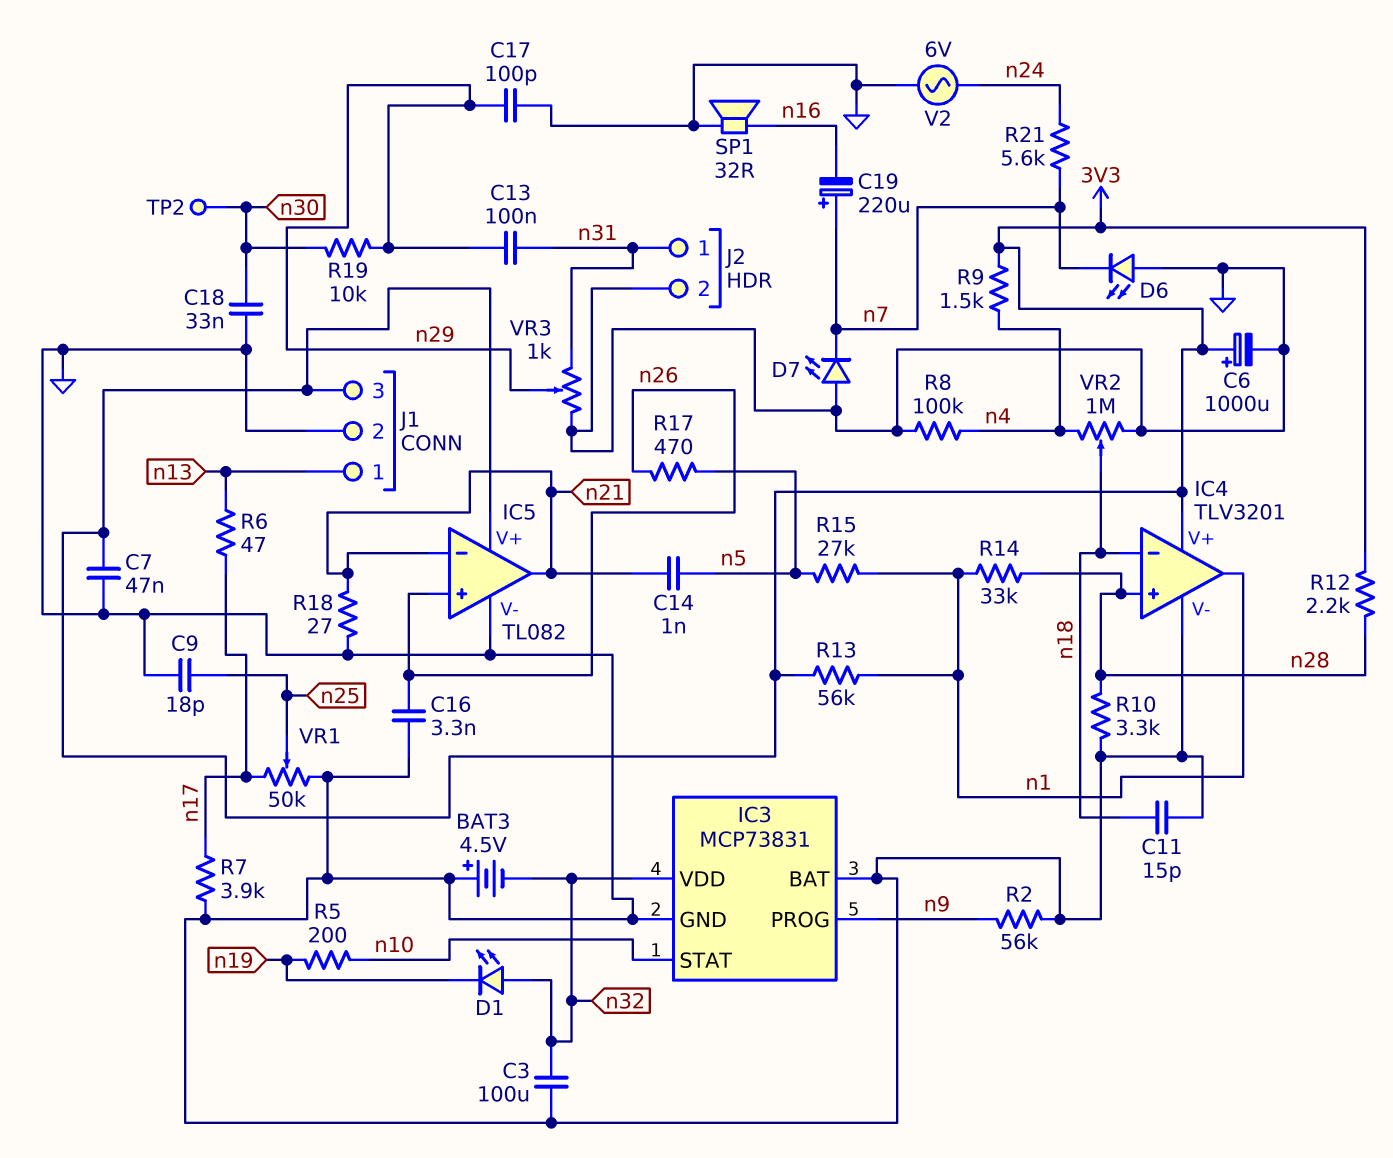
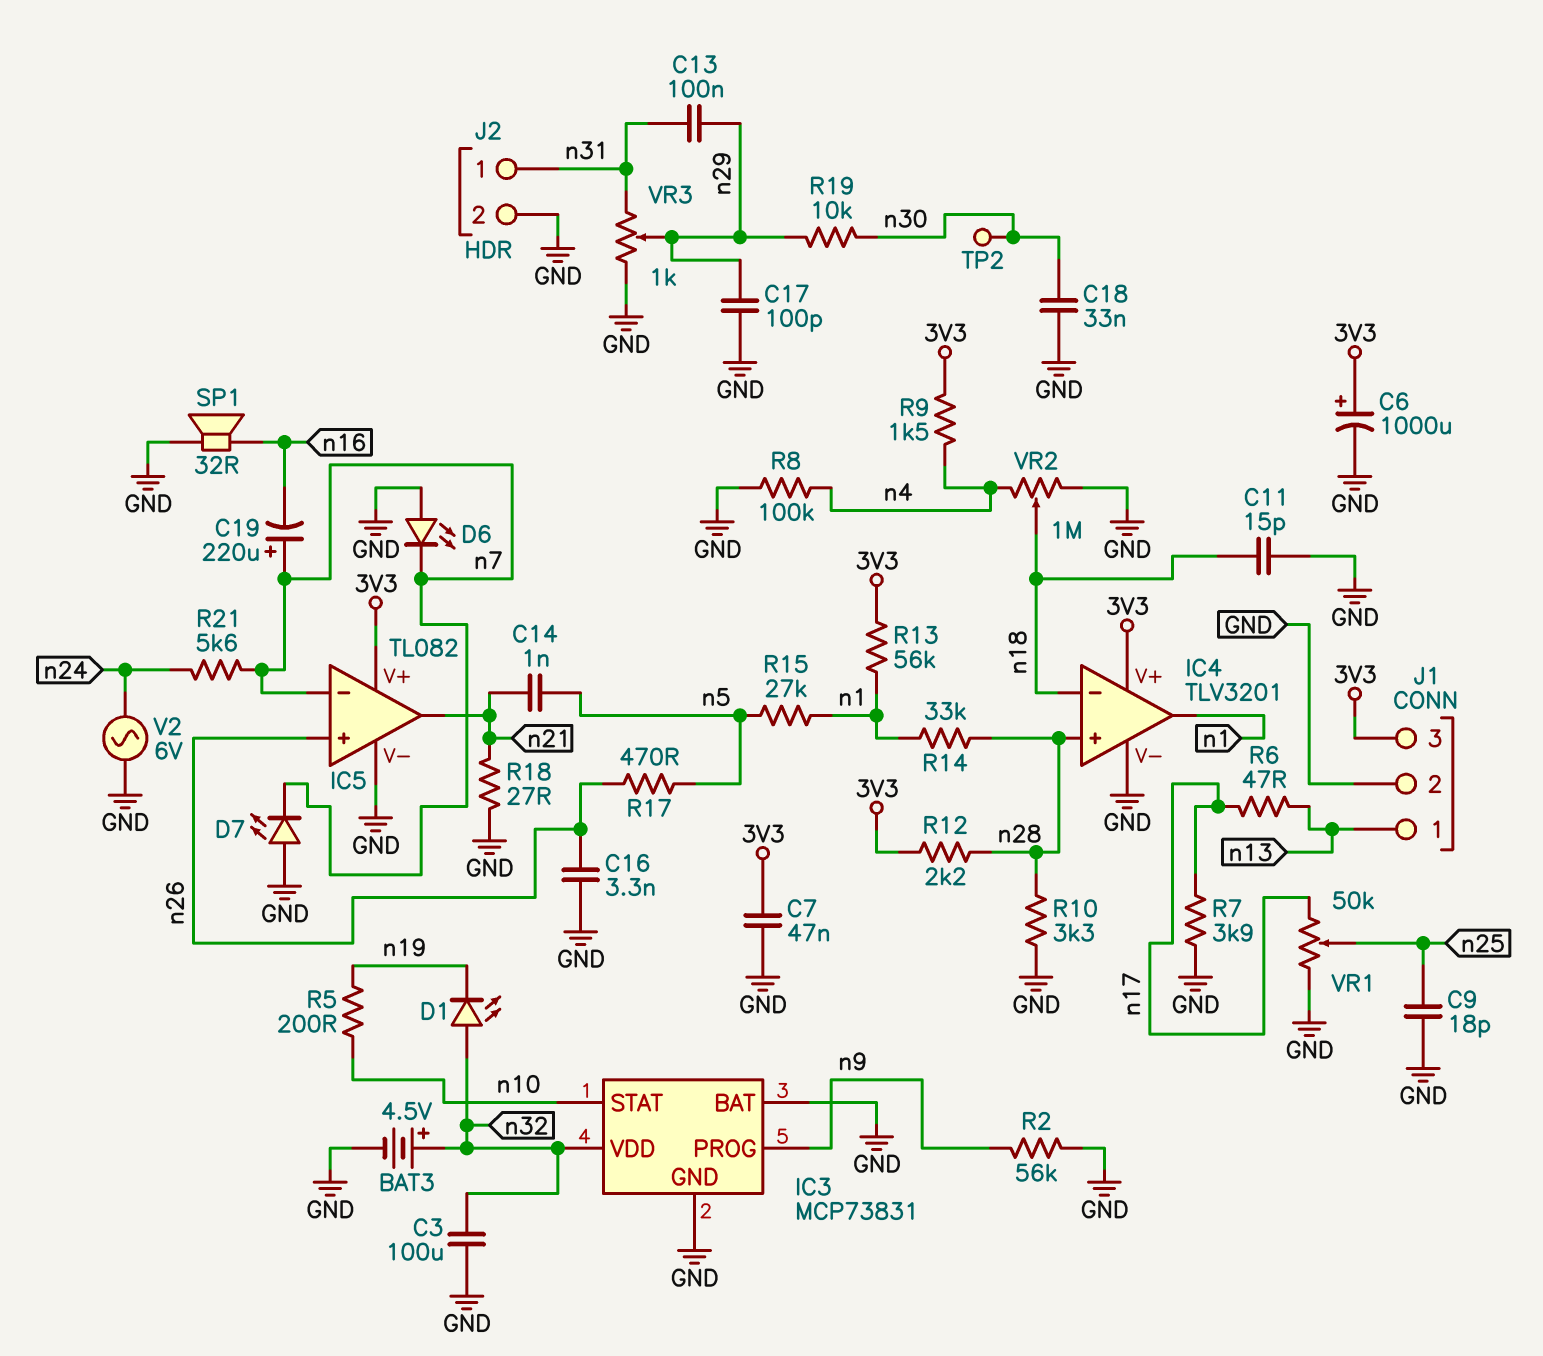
BAT3: 4.5V (plus GND, minus n32) -> 4.5V (plus n32, minus GND)
IC5 pin in-: n21 -> n7

